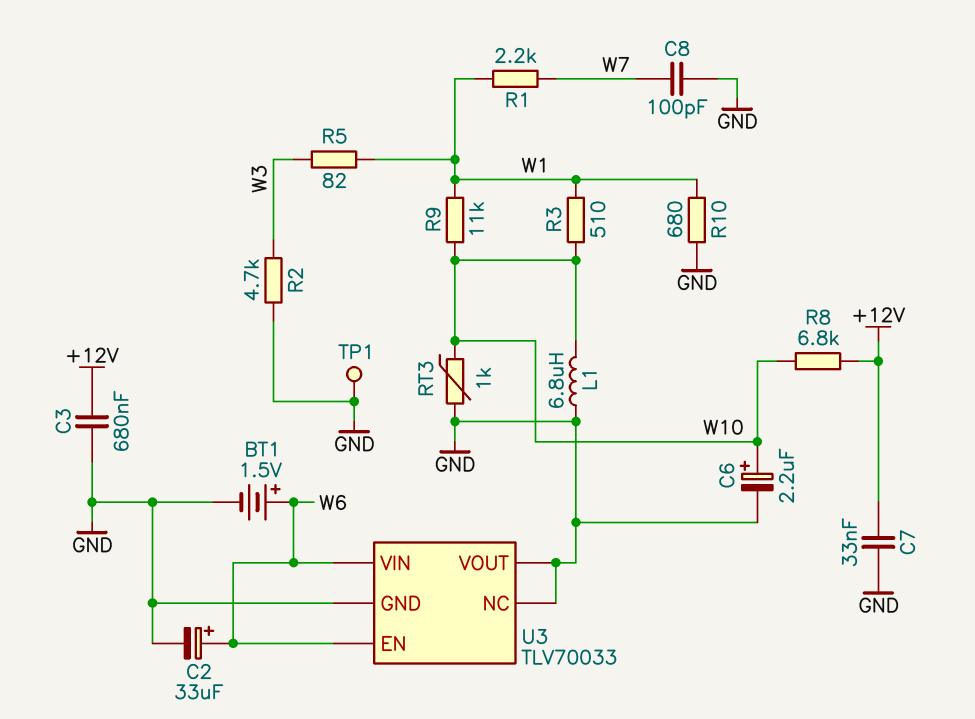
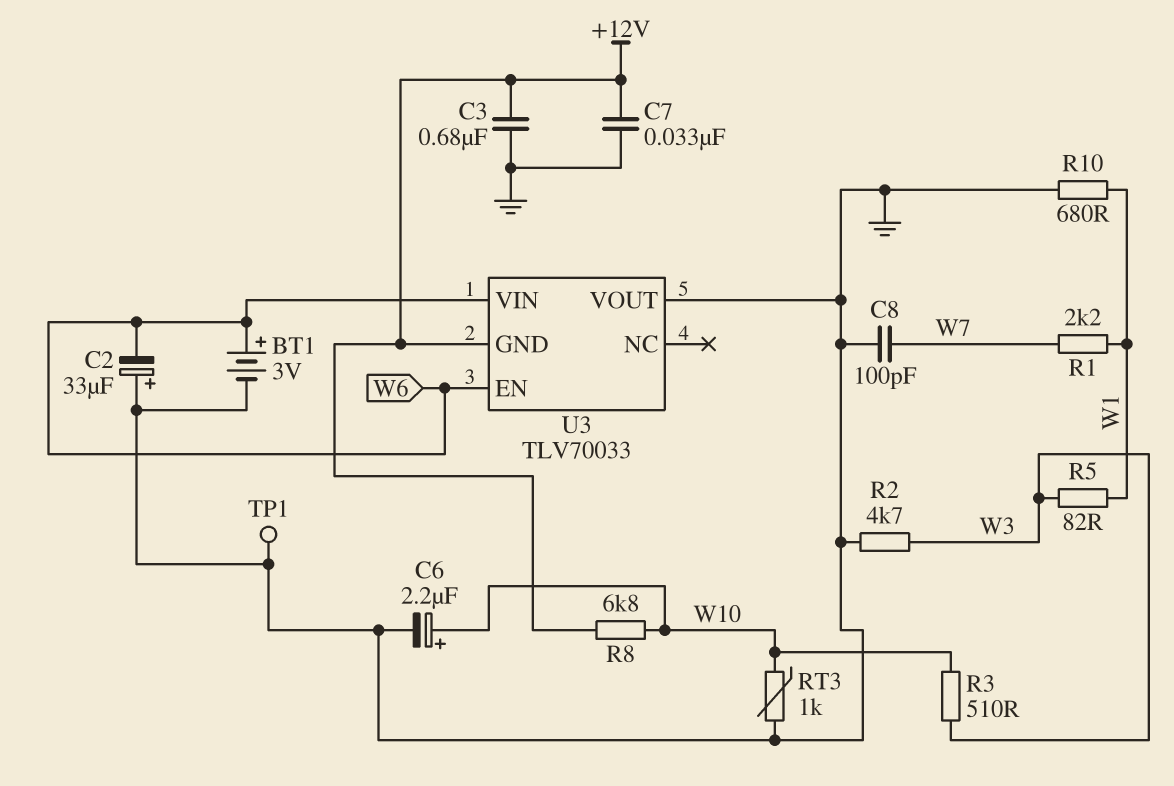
BT1: 1.5V (plus W6, minus GND) -> 3V (plus W6, minus GND)
C2: 33uF (plus W6, minus GND) -> 33uF (plus GND, minus W6)
L1: 6.8uH (GND, W10) -> none
R3: 510 (W1, W10) -> 510 (W3, W10)
R9: 11k (W1, W10) -> none
U3 pin GND: GND -> +12V
U3 pin NC: GND -> none

